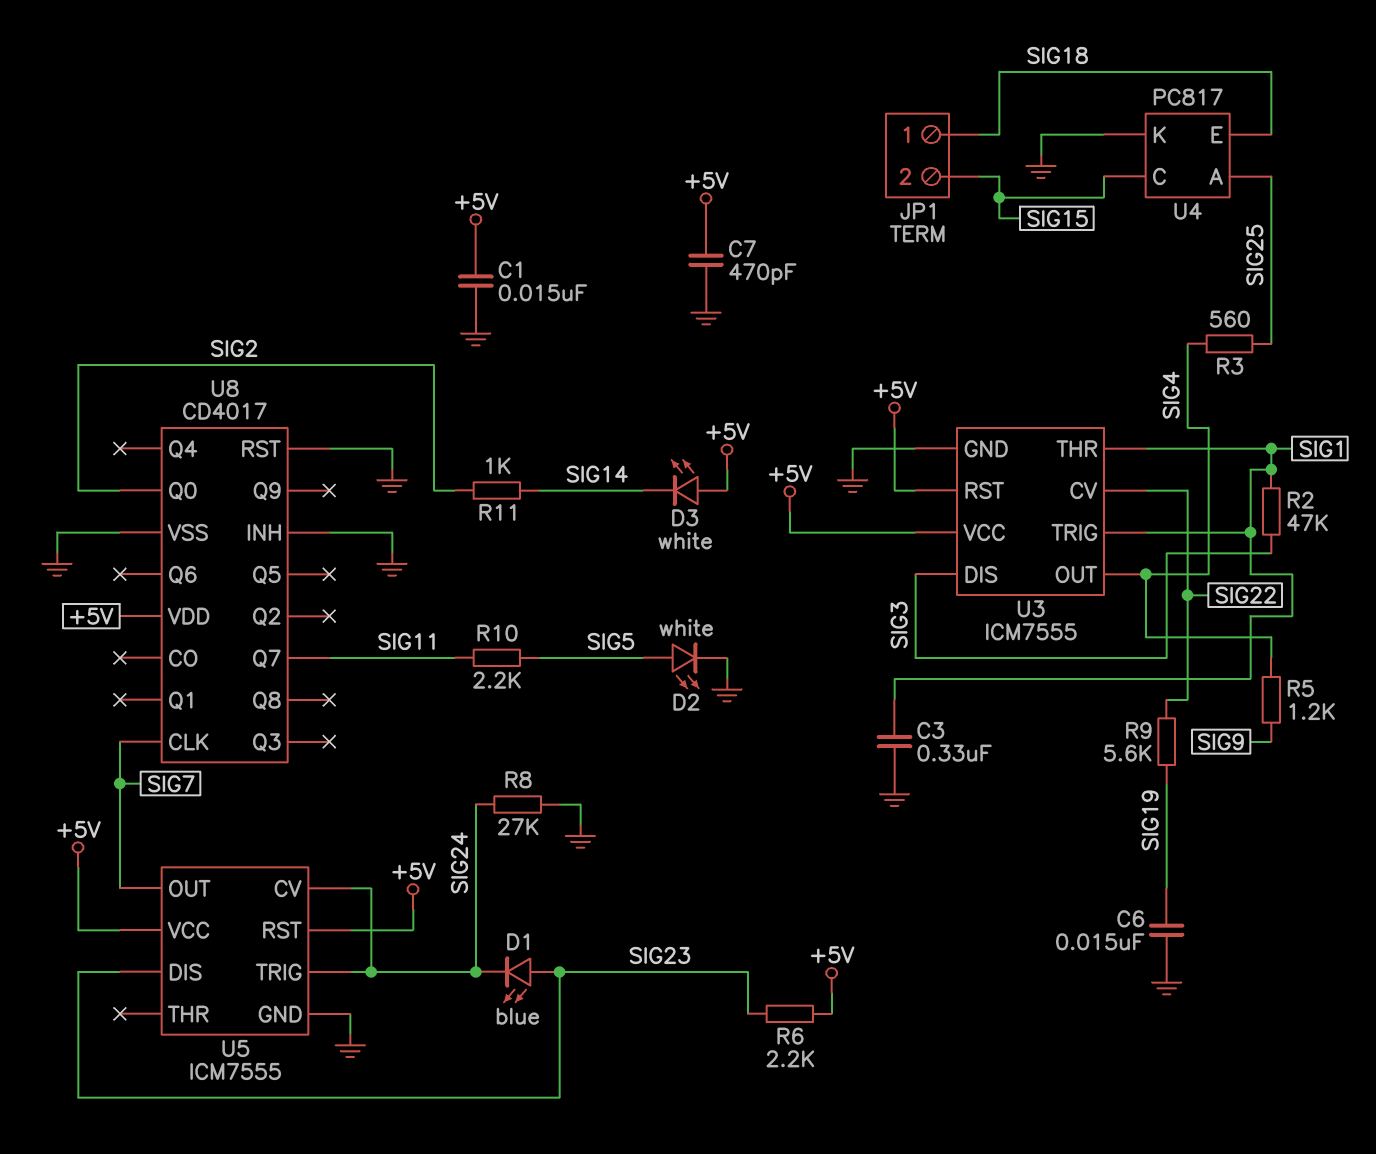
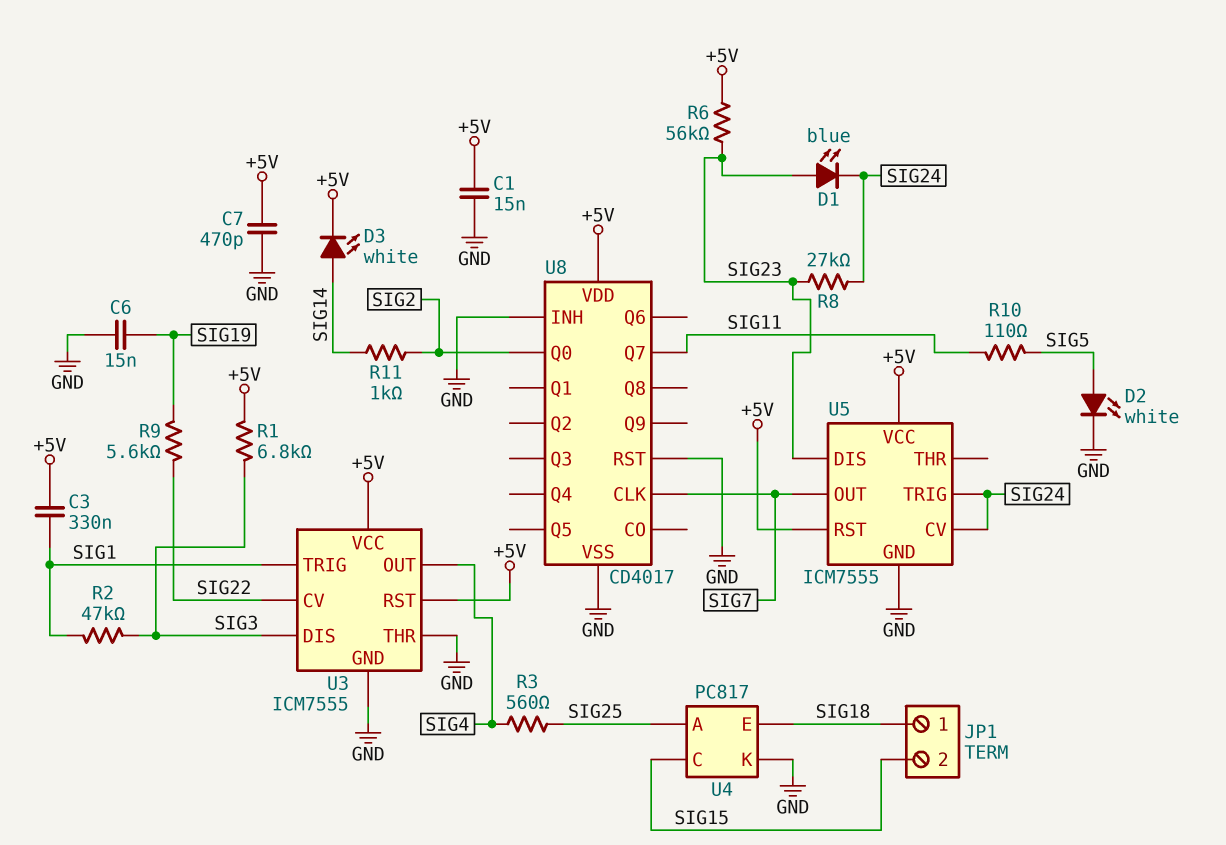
C3: 330nF (GND, SIG1) -> 330nF (+5V, SIG1)
D3: LED white (A +5V, K SIG14) -> LED white (A SIG14, K +5V)
R1: none -> 6.8k (+5V, SIG3)
R5: 1.2k (SIG4, SIG9) -> none
R6: 2.2k (+5V, SIG23) -> 56k (+5V, SIG23)
R8: 27k (GND, SIG24) -> 27k (SIG23, SIG24)
R10: 2.2k (SIG5, SIG11) -> 110 (SIG5, SIG11)
U3 pin THR: SIG1 -> GND

